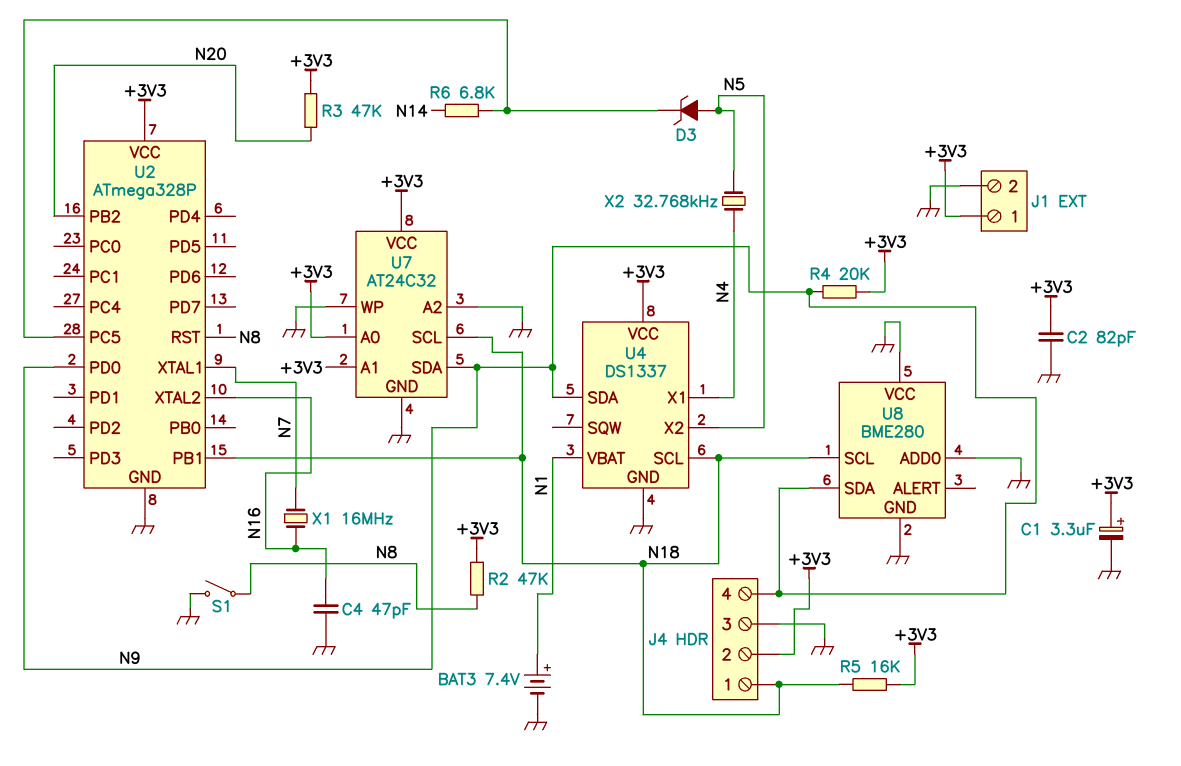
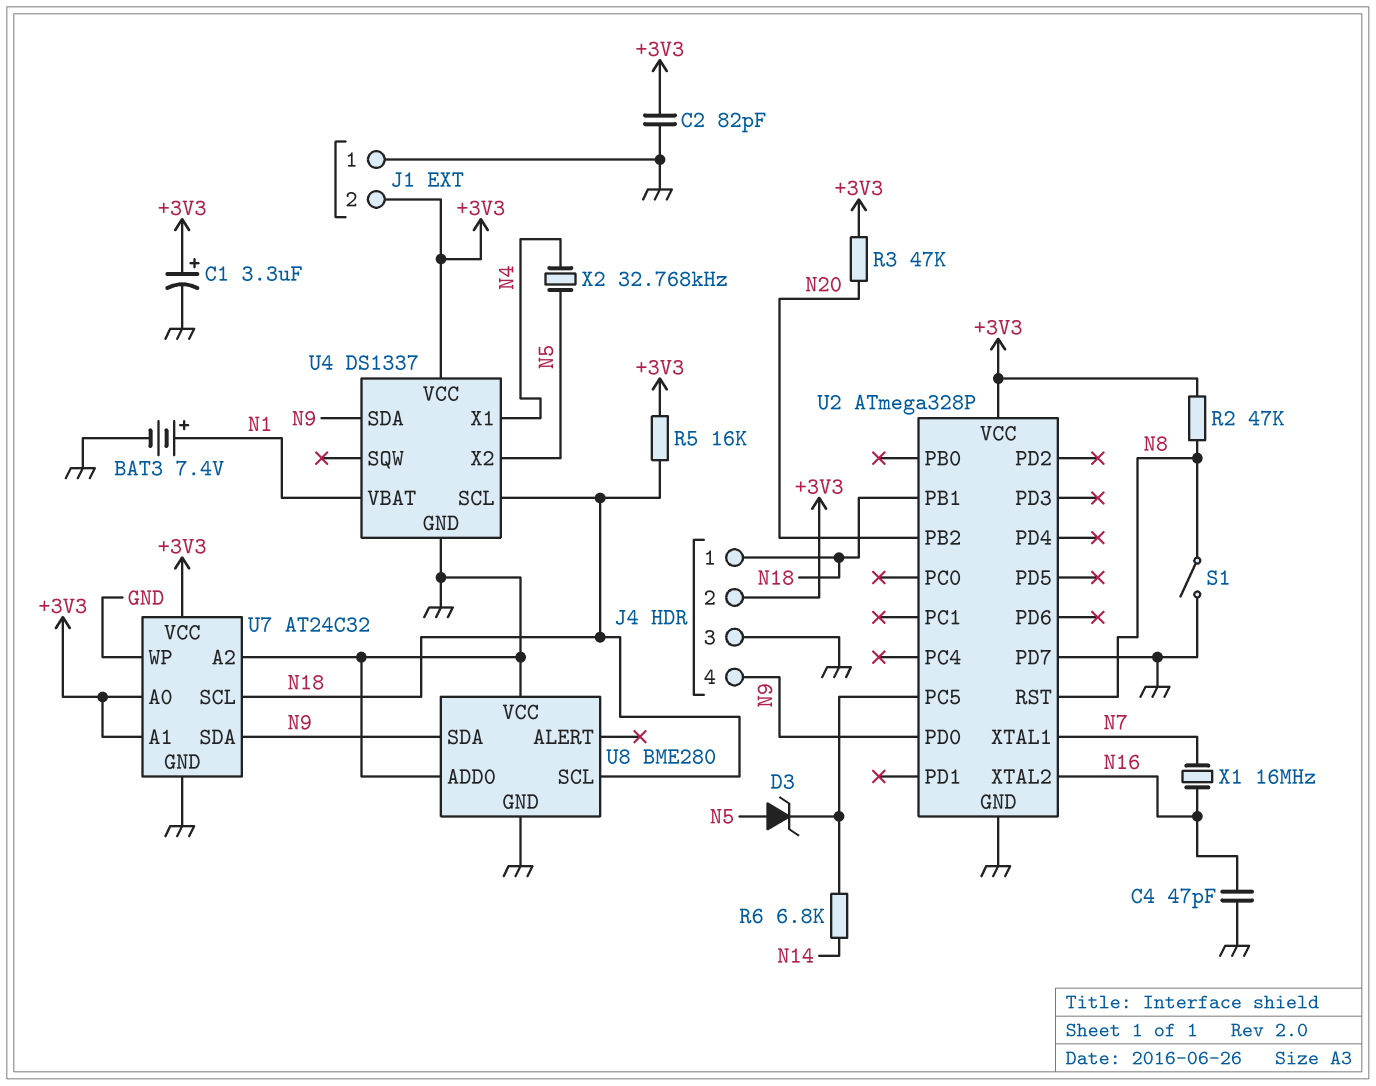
J1 pin 1: +3V3 -> GND
J1 pin 2: GND -> +3V3
R4: 20k (+3V3, N9) -> none
U2 pin PD7: none -> GND

